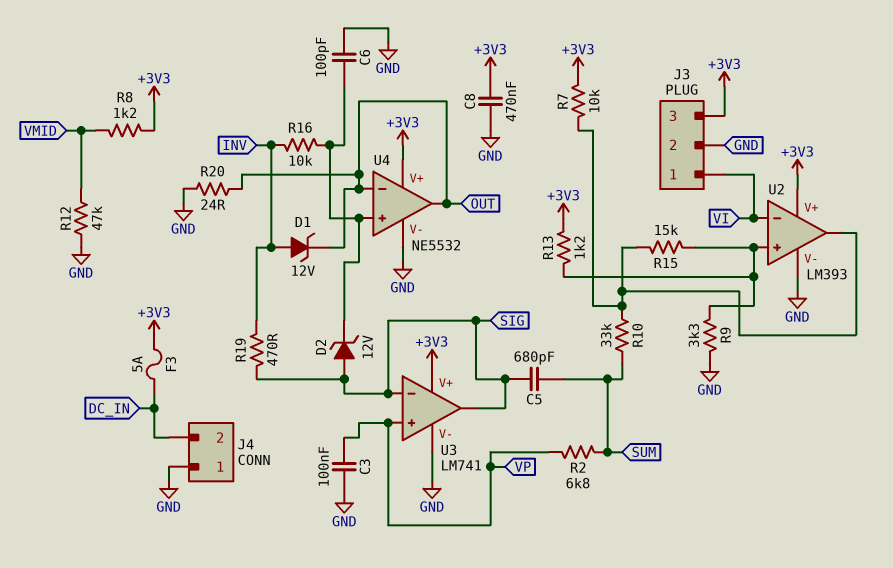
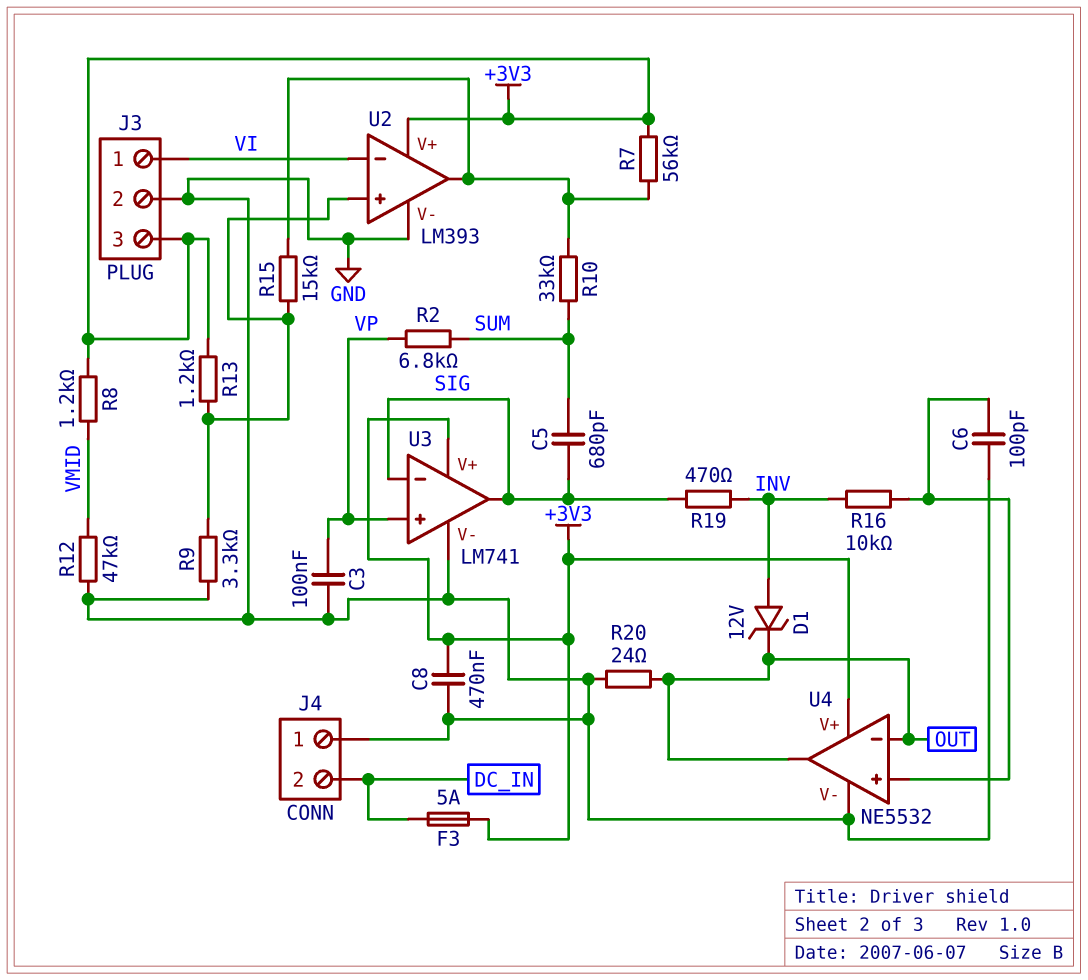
D2: zener 12V (A SIG, K U4/in+) -> none
R7: 10k (+3V3, U2/out) -> 56k (+3V3, U2/out)

